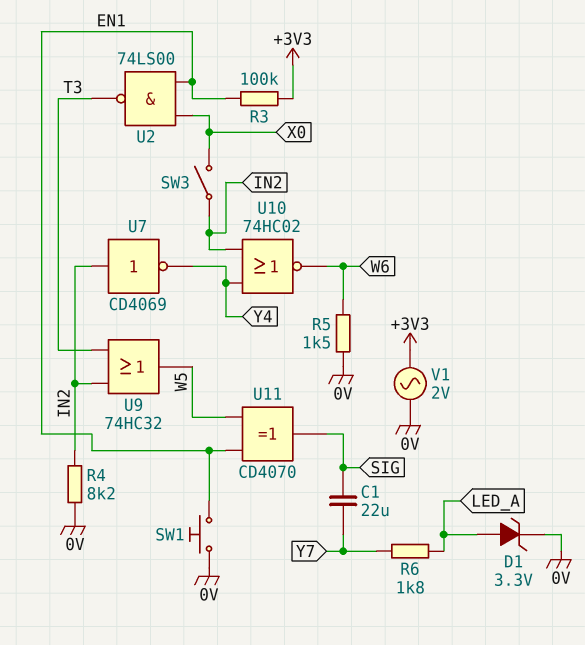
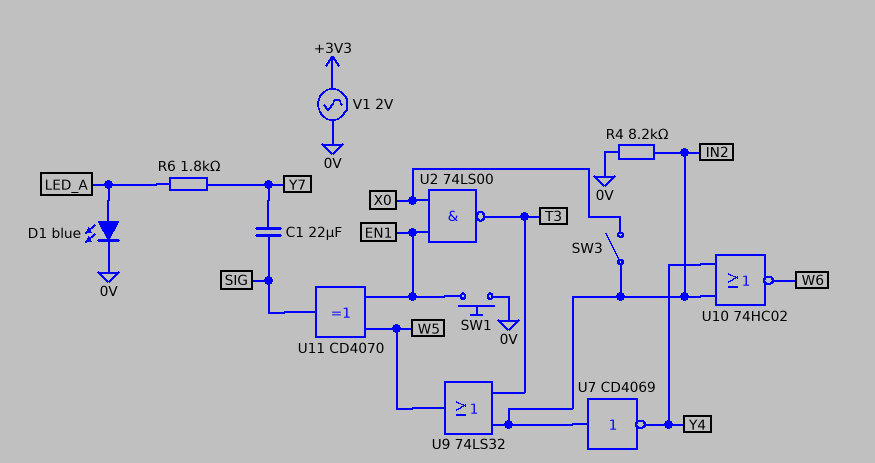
D1: zener 3.3V (A LED_A, K 0V) -> LED blue (A LED_A, K 0V)
R3: 100k (+3V3, EN1) -> none
R5: 1.5k (0V, W6) -> none
U9: OR 74HC32 (in IN2, in T3, out W5) -> OR 74LS32 (in IN2, in T3, out W5)

